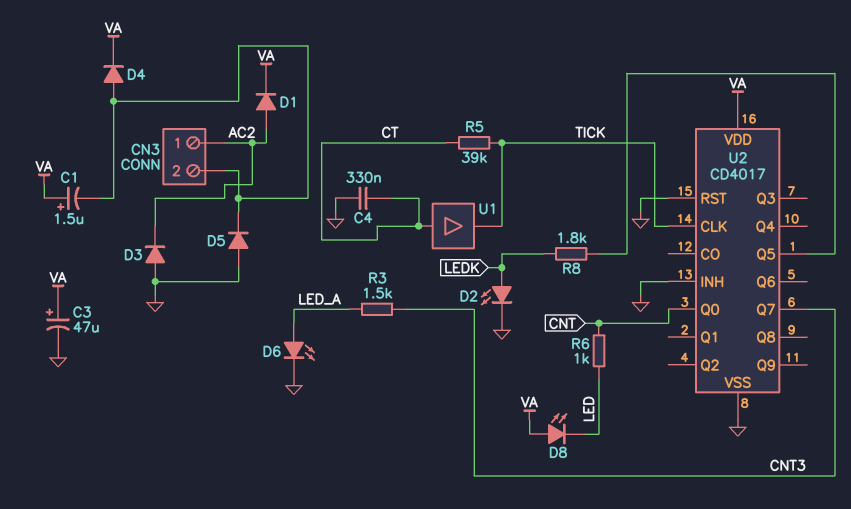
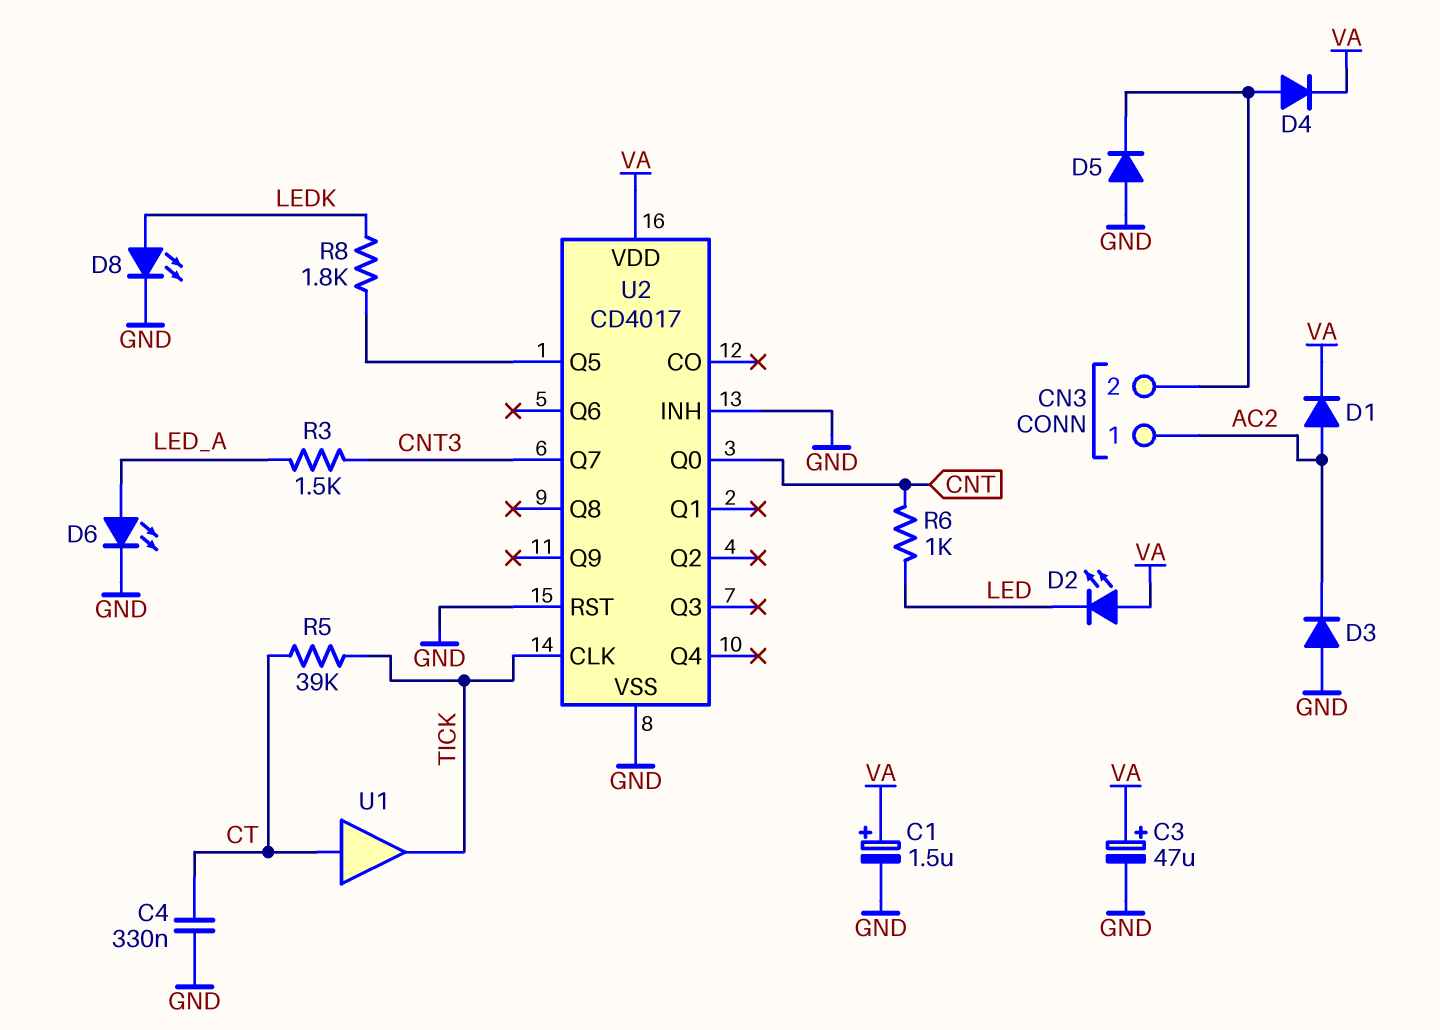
C1: 1.5uF (plus VA, minus CN3/2) -> 1.5uF (plus VA, minus GND)
D2: LED (A LEDK, K GND) -> LED (A VA, K LED)
D8: LED (A VA, K LED) -> LED (A LEDK, K GND)

